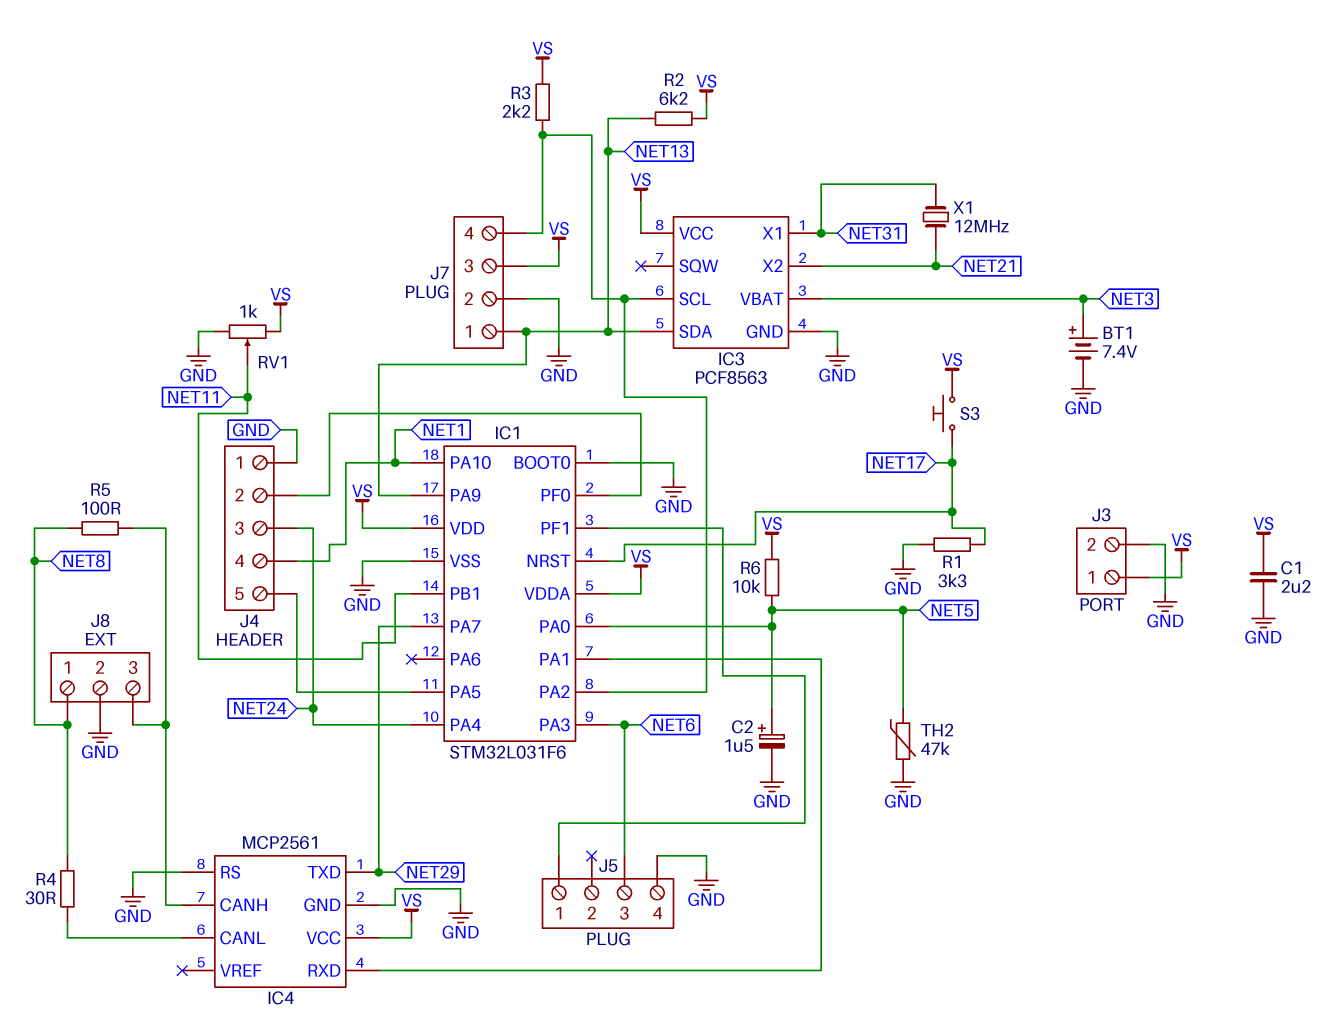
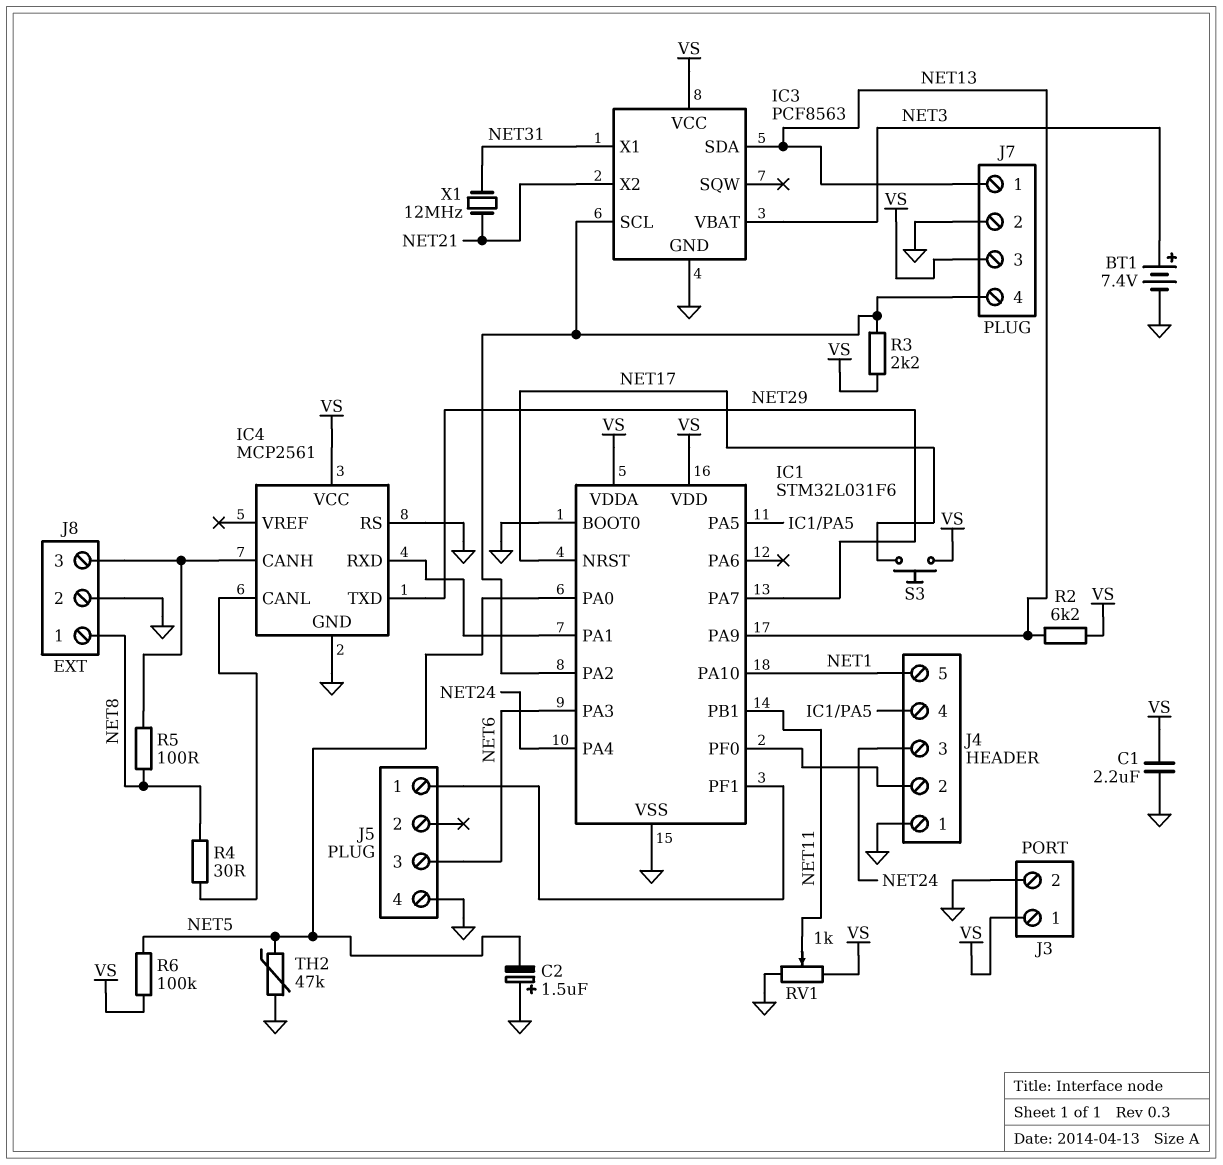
C2: 1.5uF (plus NET5, minus GND) -> 1.5uF (plus GND, minus NET5)
J4 pin 4: NET1 -> IC1/PA5
J4 pin 5: IC1/PA5 -> NET1
R1: 3.3k (GND, NET17) -> none
R6: 10k (NET5, VS) -> 100k (NET5, VS)

